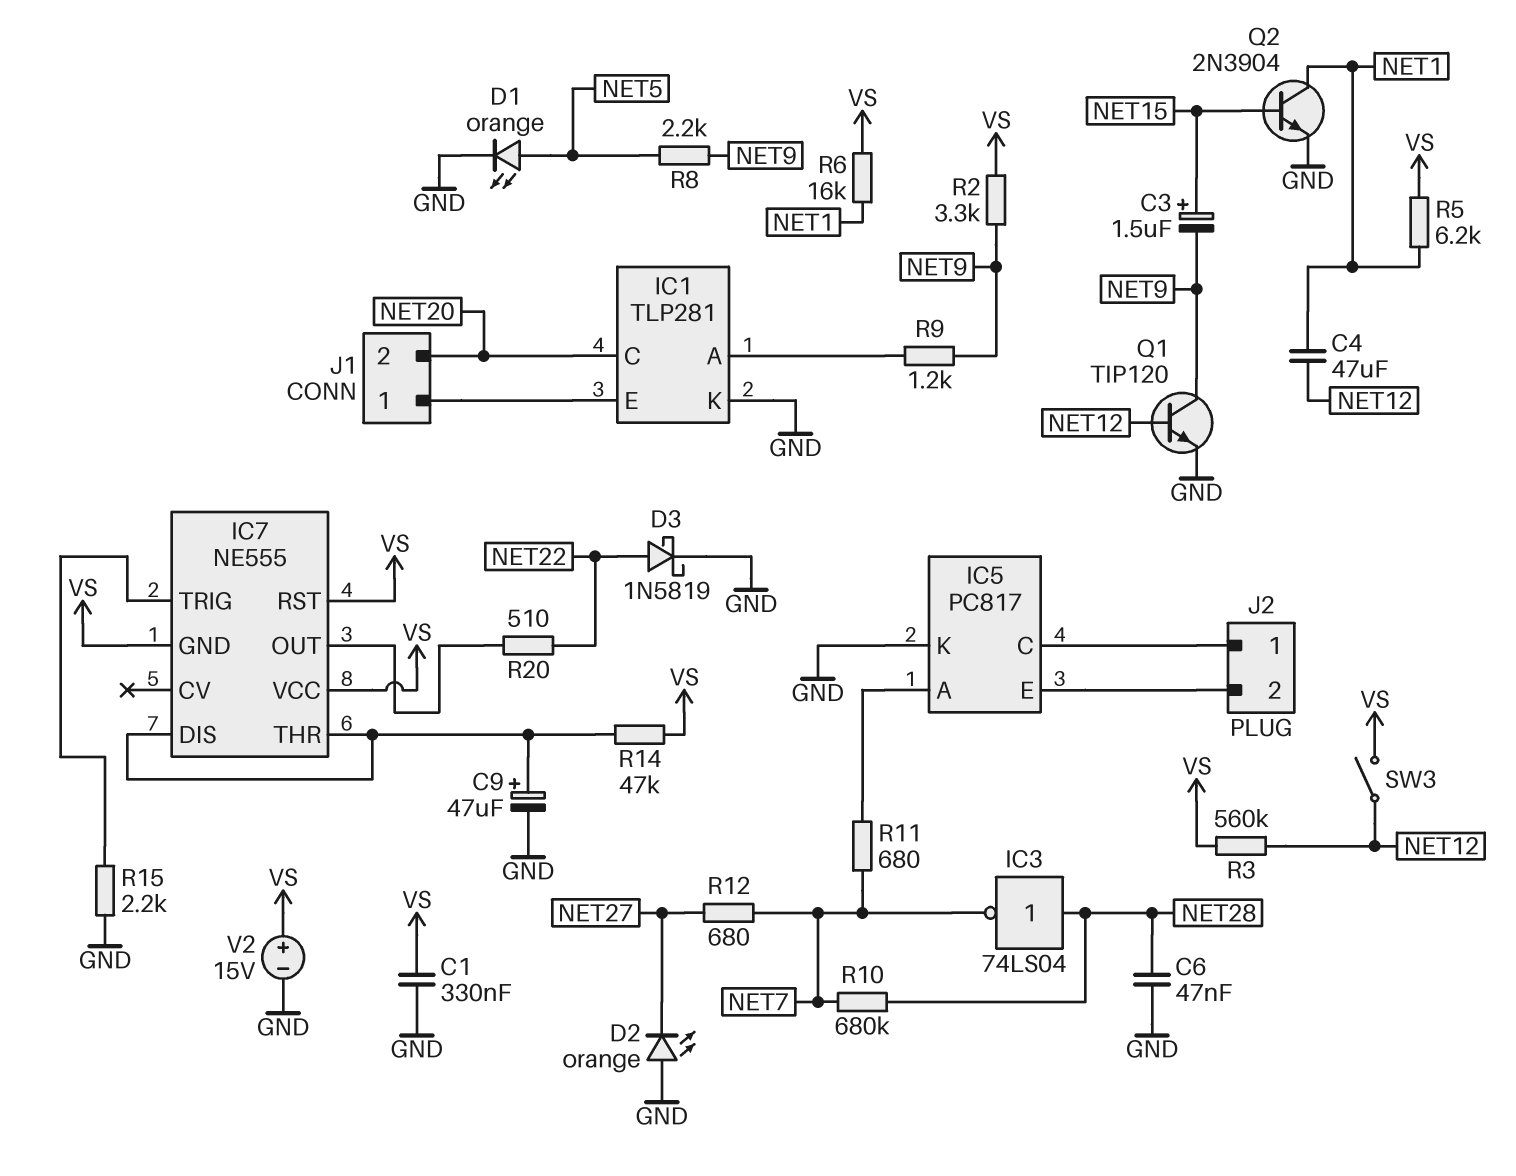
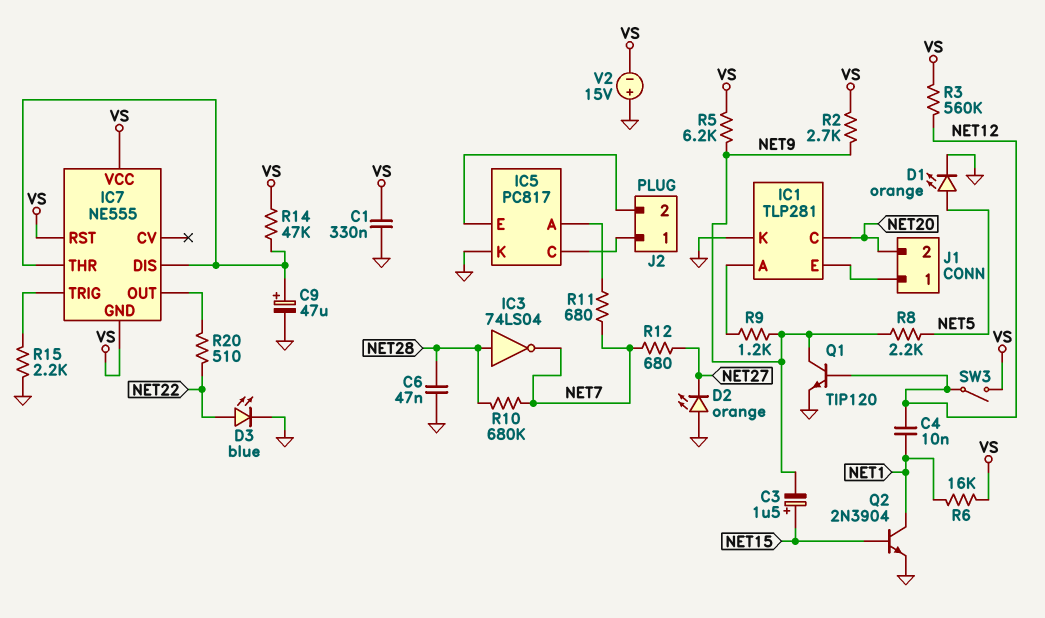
C4: 47uF (NET1, NET12) -> 10nF (NET1, NET12)
D3: schottky 1N5819 (A NET22, K GND) -> LED blue (A NET22, K GND)
R2: 3.3k (NET9, VS) -> 2.7k (NET9, VS)
R5: 6.2k (NET1, VS) -> 6.2k (NET9, VS)
V2: 15V (plus VS, minus GND) -> 15V (plus GND, minus VS)

